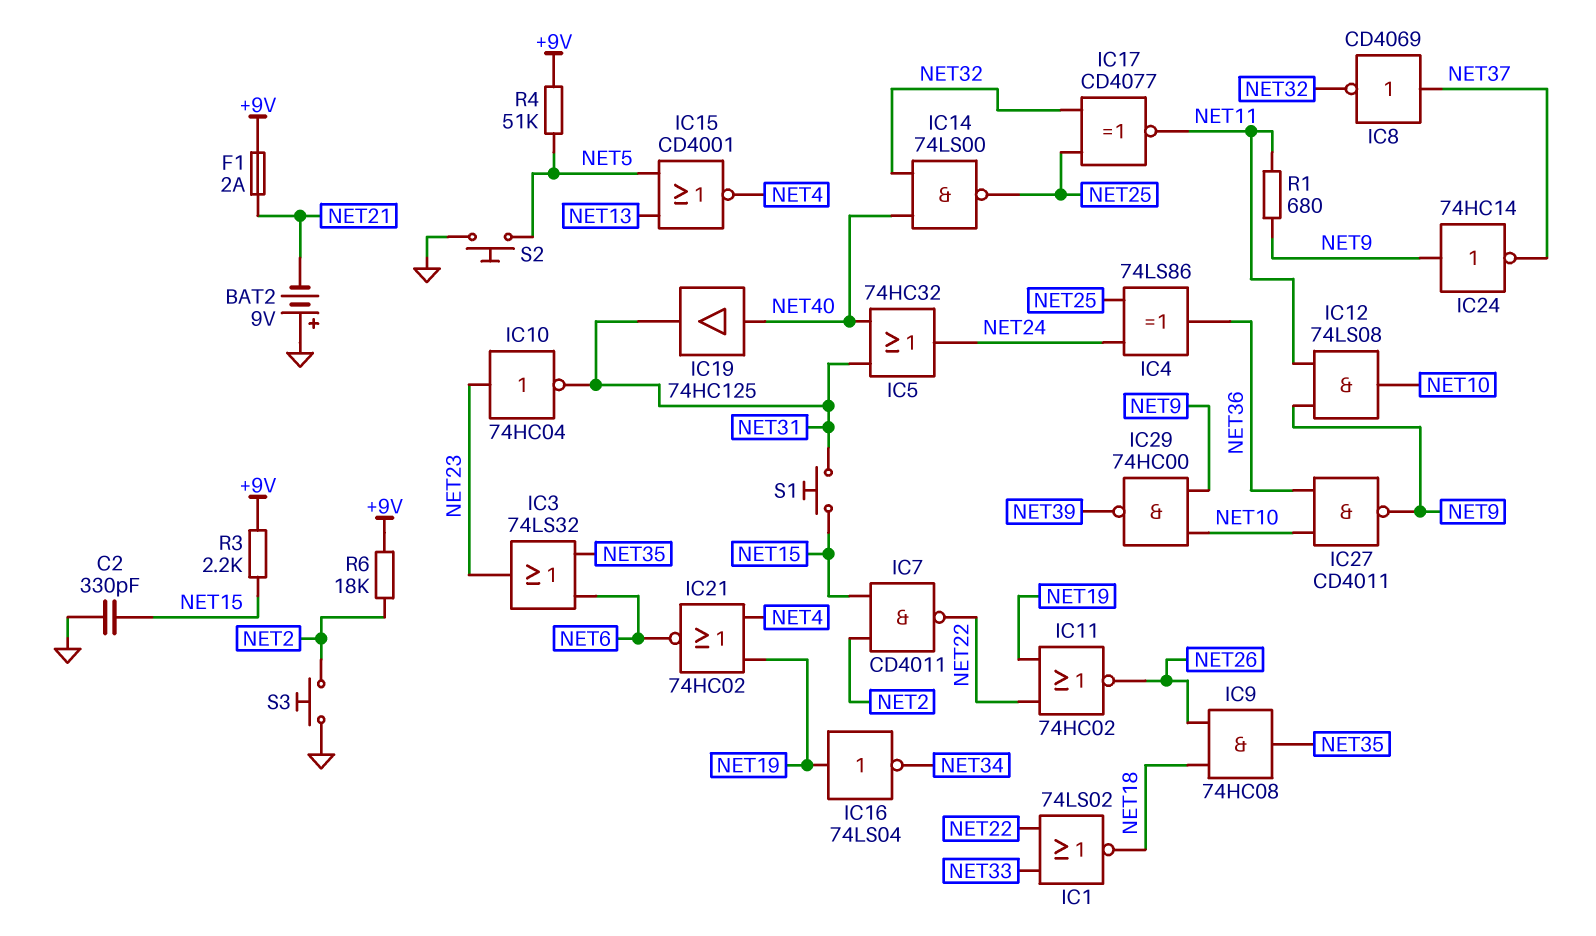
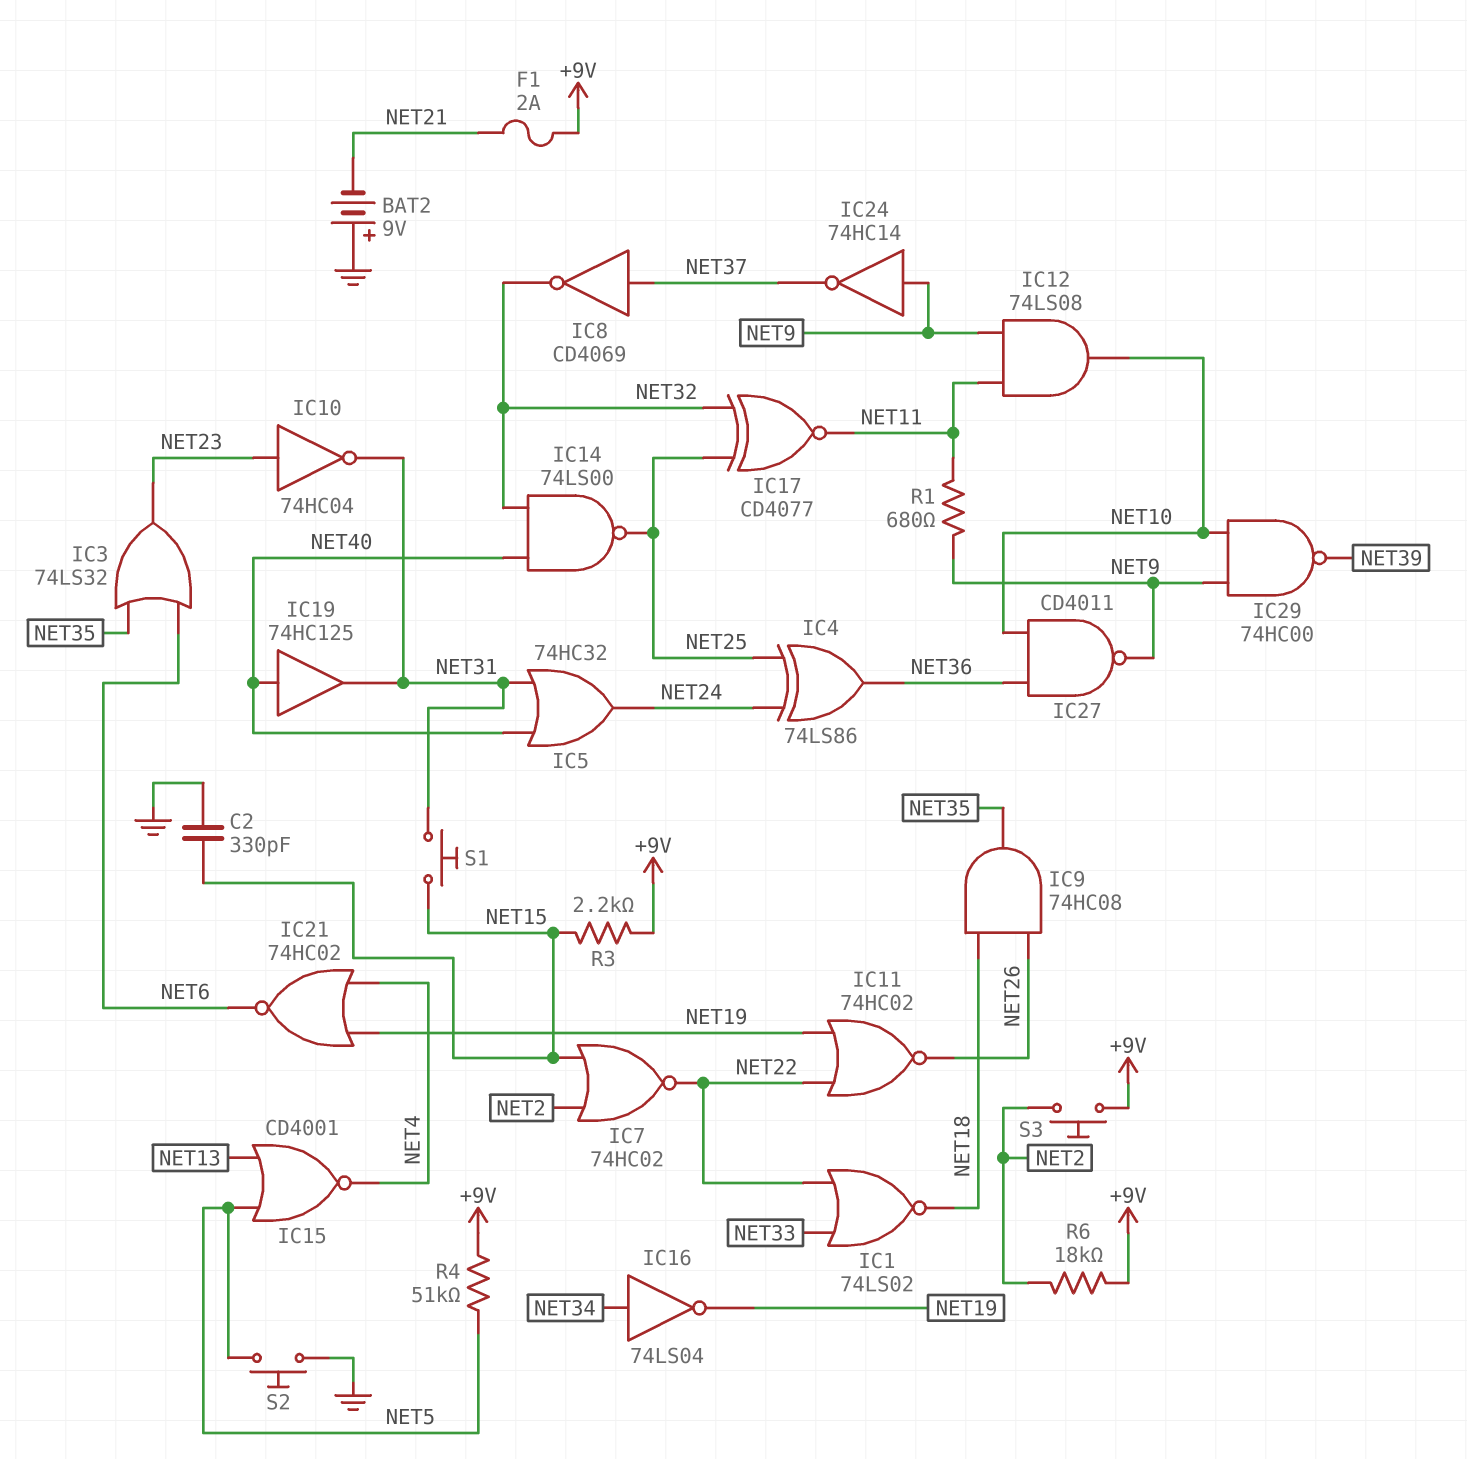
IC7: NAND CD4011 (in NET2, in NET15, out NET22) -> NOR 74HC02 (in NET2, in NET15, out NET22)
IC16: NOT 74LS04 (in NET19, out NET34) -> NOT 74LS04 (in NET34, out NET19)
S3: button (GND, NET2) -> button (+9V, NET2)

